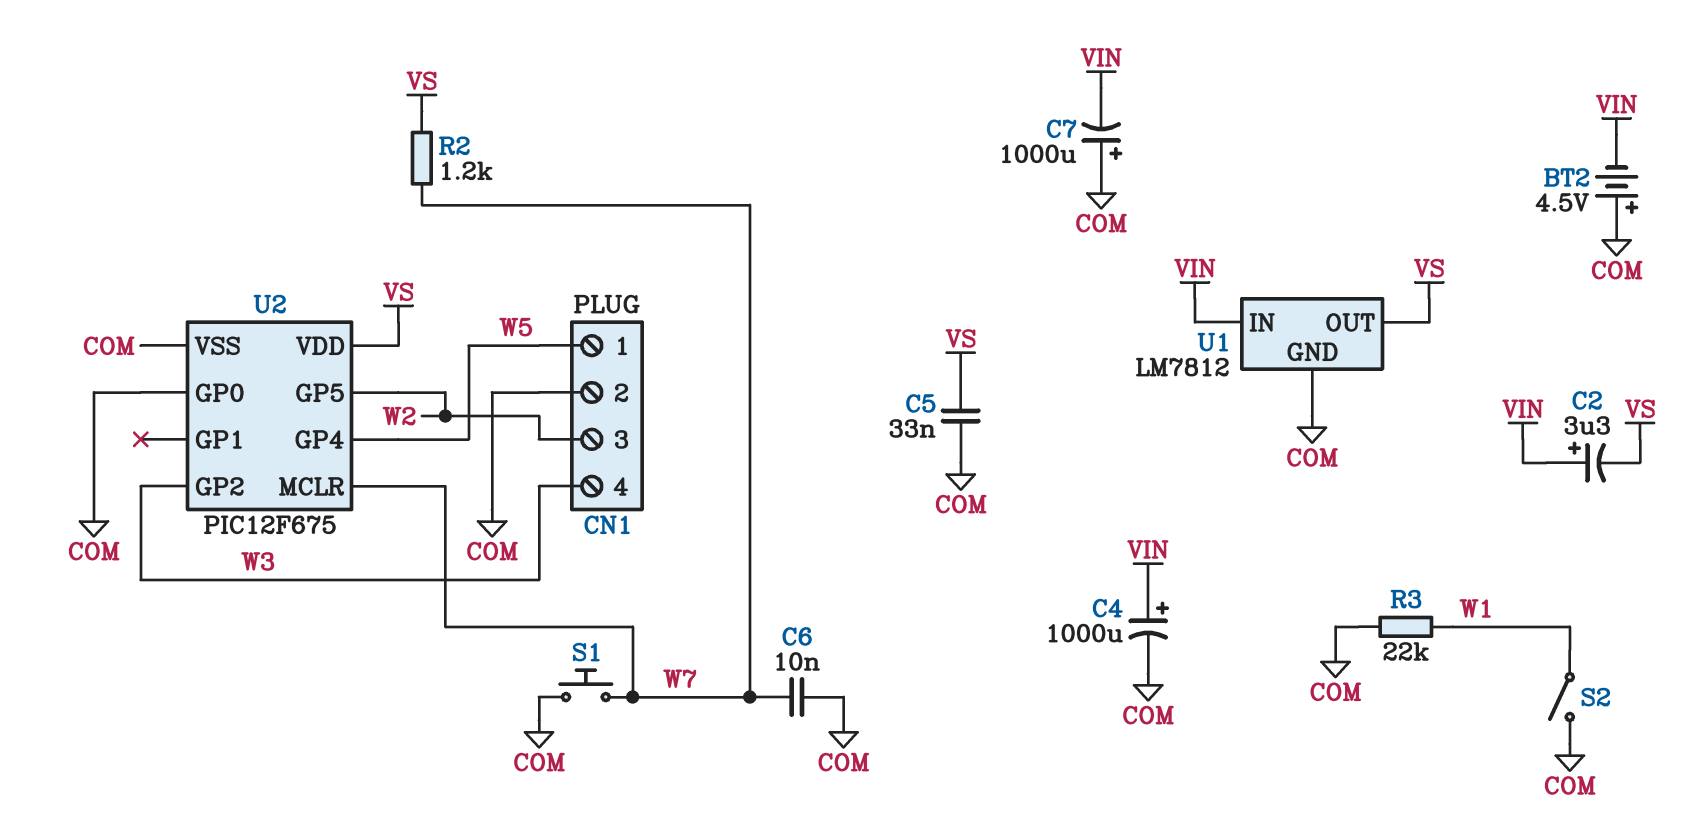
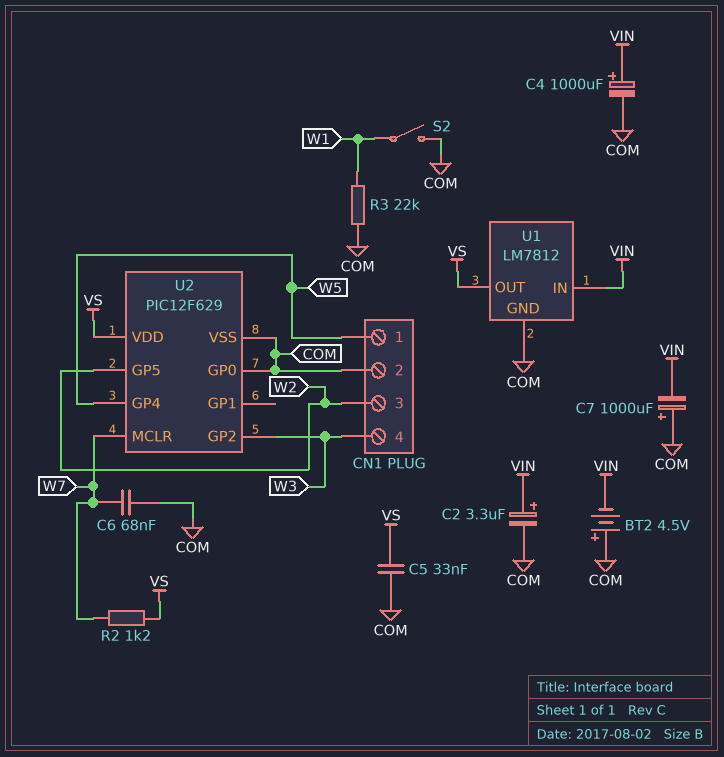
C2: 3.3uF (plus VIN, minus VS) -> 3.3uF (plus VIN, minus COM)
C6: 10nF (COM, W7) -> 68nF (COM, W7)
S1: button (COM, W7) -> none
U2: PIC12F675 -> PIC12F629

